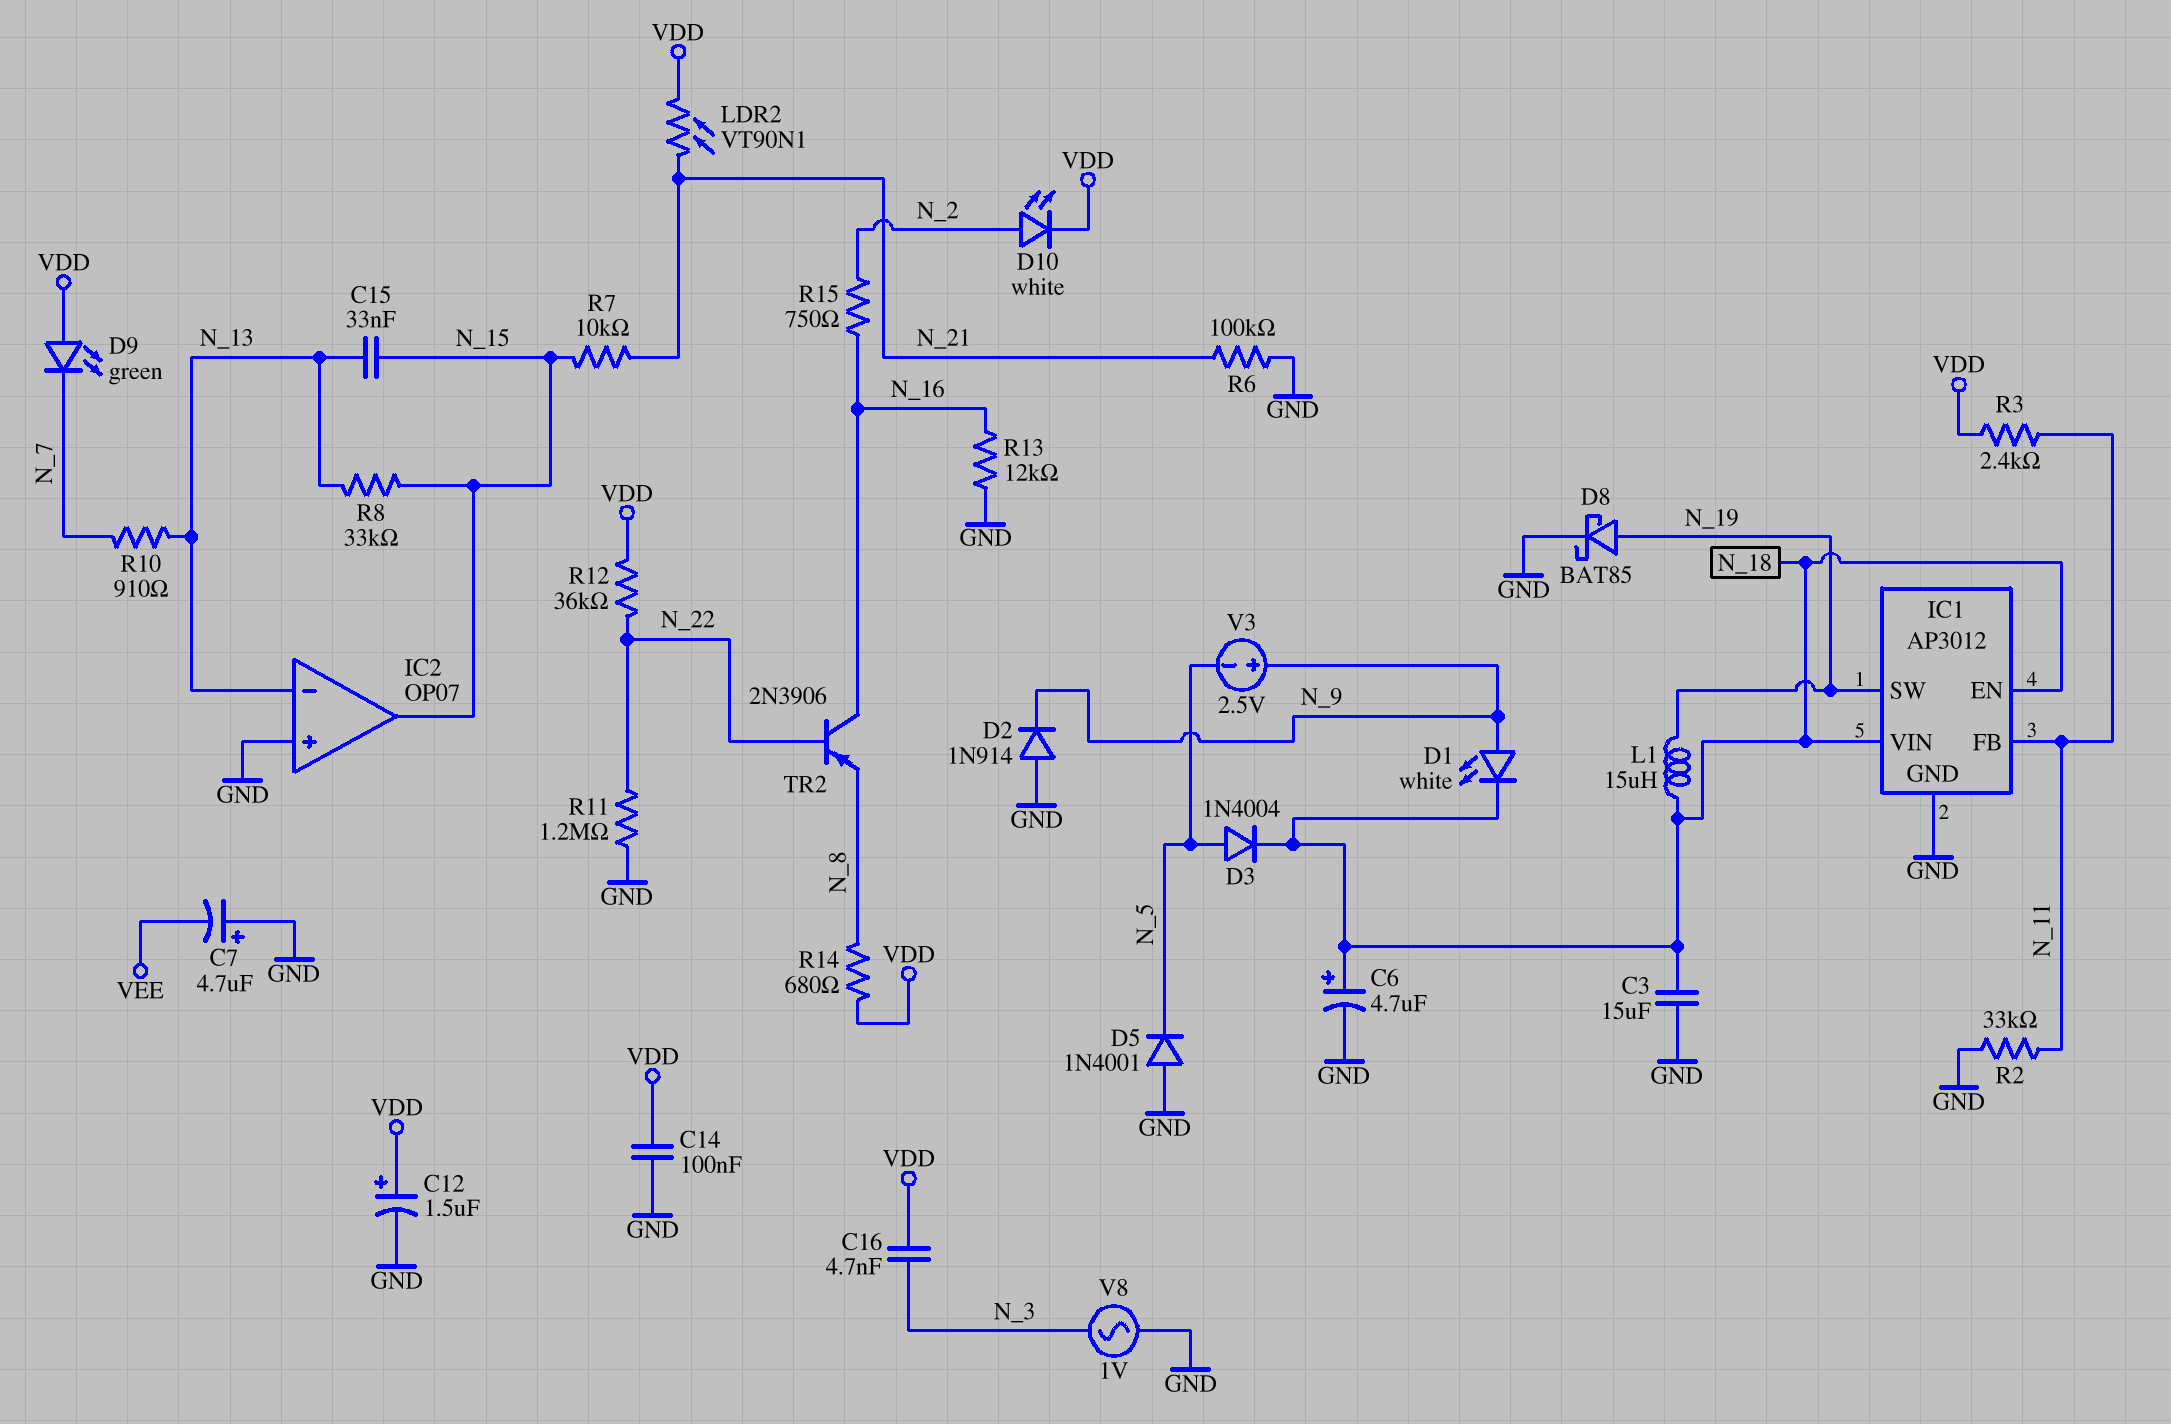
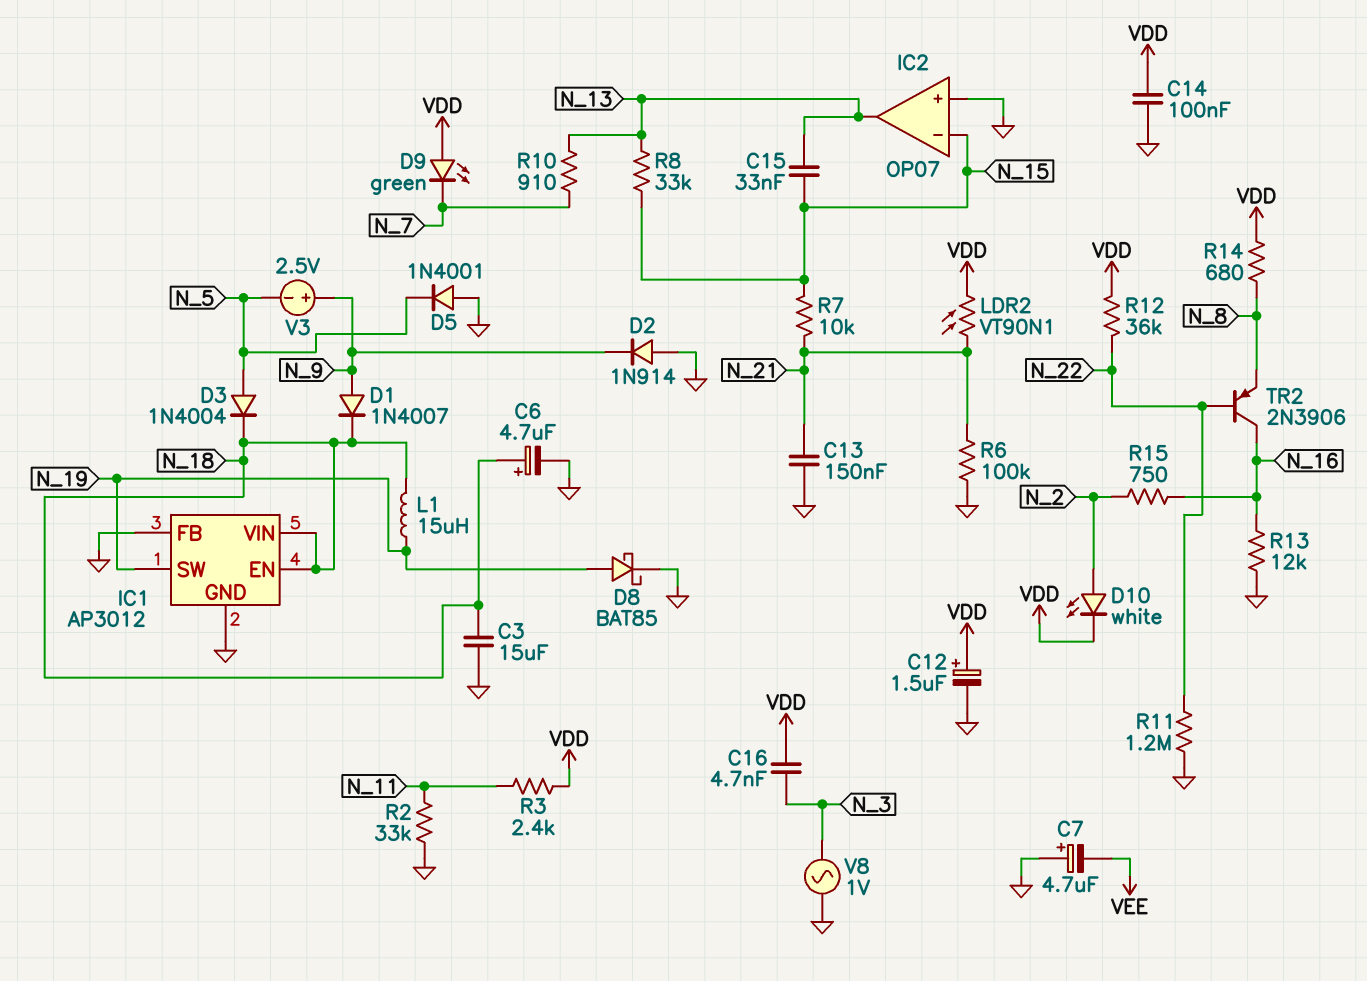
C13: none -> 150nF (GND, N_21)
D1: LED white (A N_9, K N_18) -> diode 1N4007 (A N_9, K N_18)
IC1 pin FB: N_11 -> GND
IC2 pin in-: N_13 -> N_15
IC2 pin out: N_15 -> N_13

